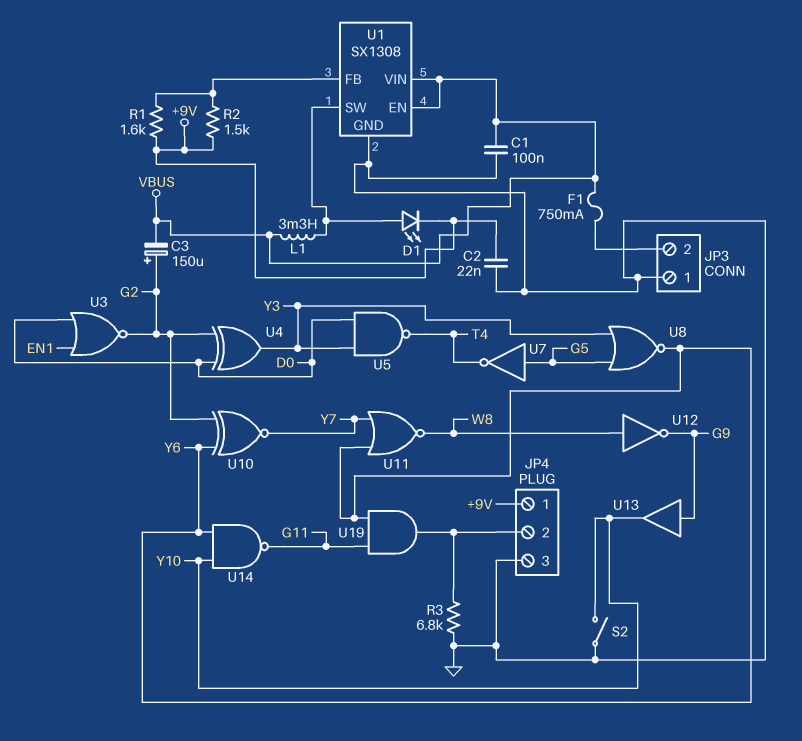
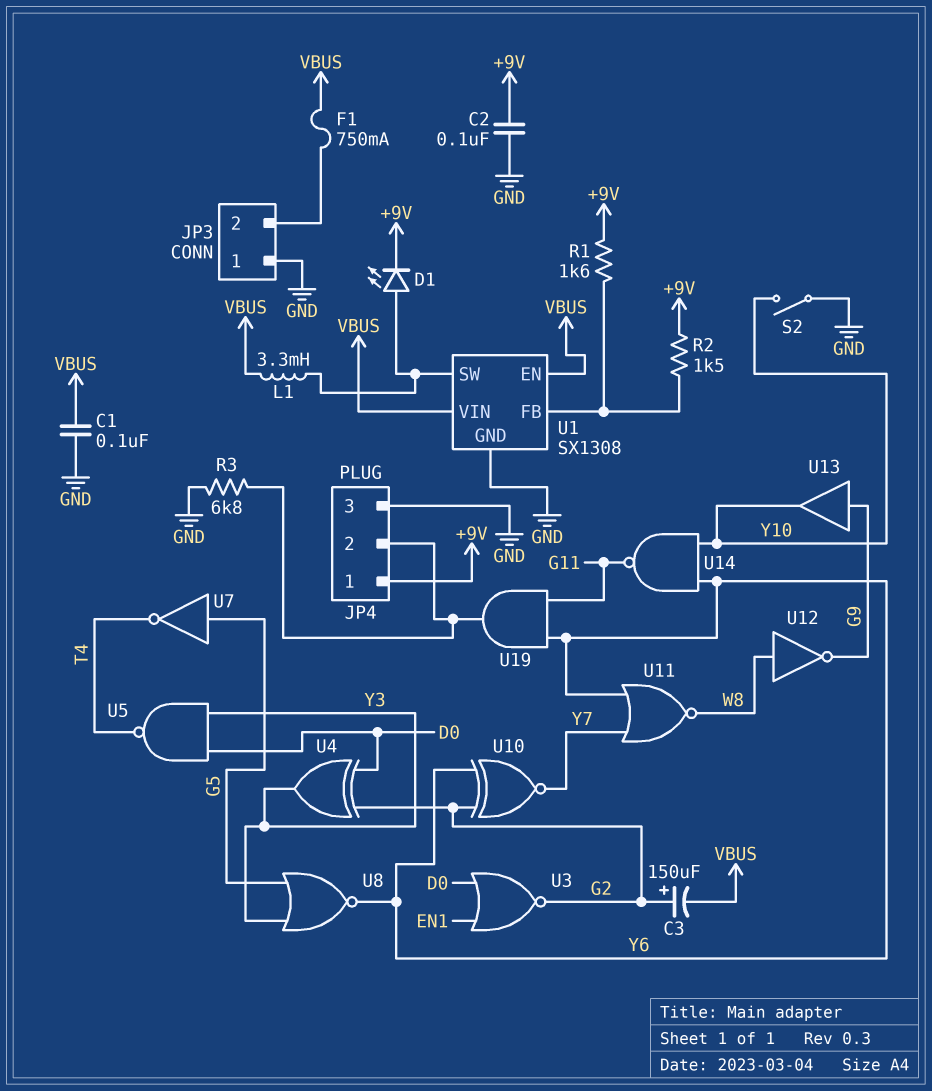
C2: 22nF (+9V, GND) -> 100nF (+9V, GND)

